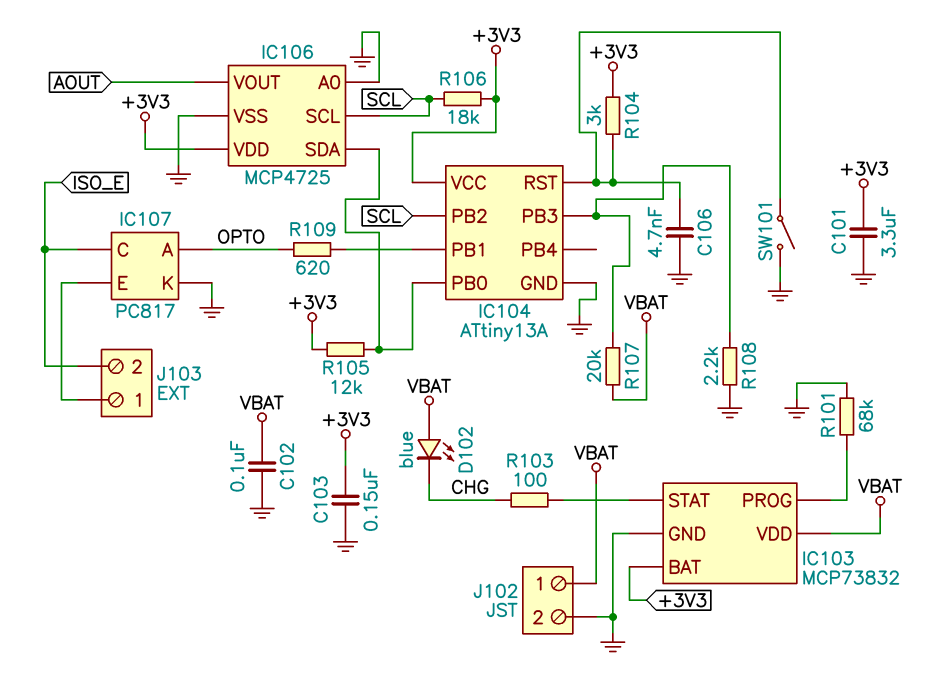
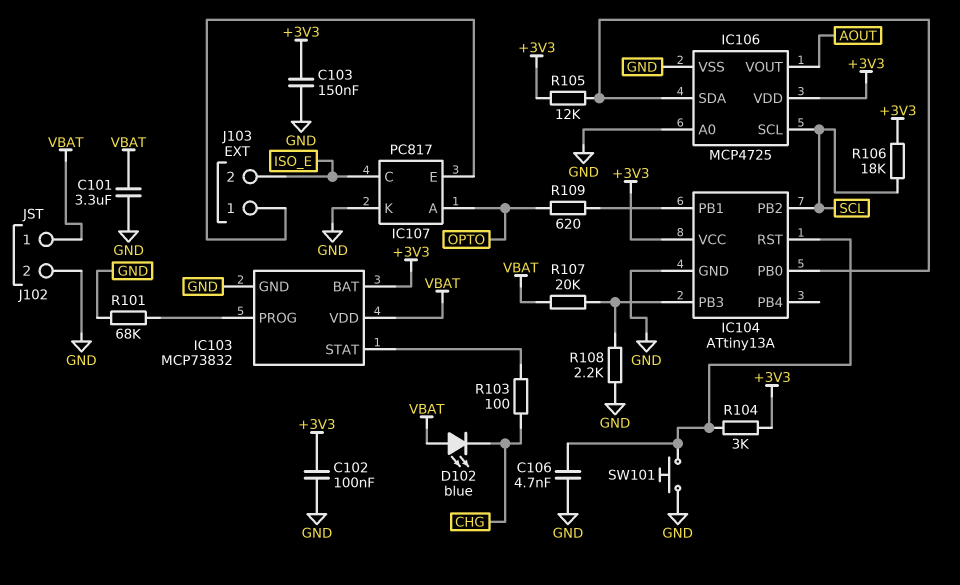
C101: 3.3uF (+3V3, GND) -> 3.3uF (GND, VBAT)
C102: 100nF (GND, VBAT) -> 100nF (+3V3, GND)
SW101: switch (GND, IC104/RST) -> button (GND, IC104/RST)

